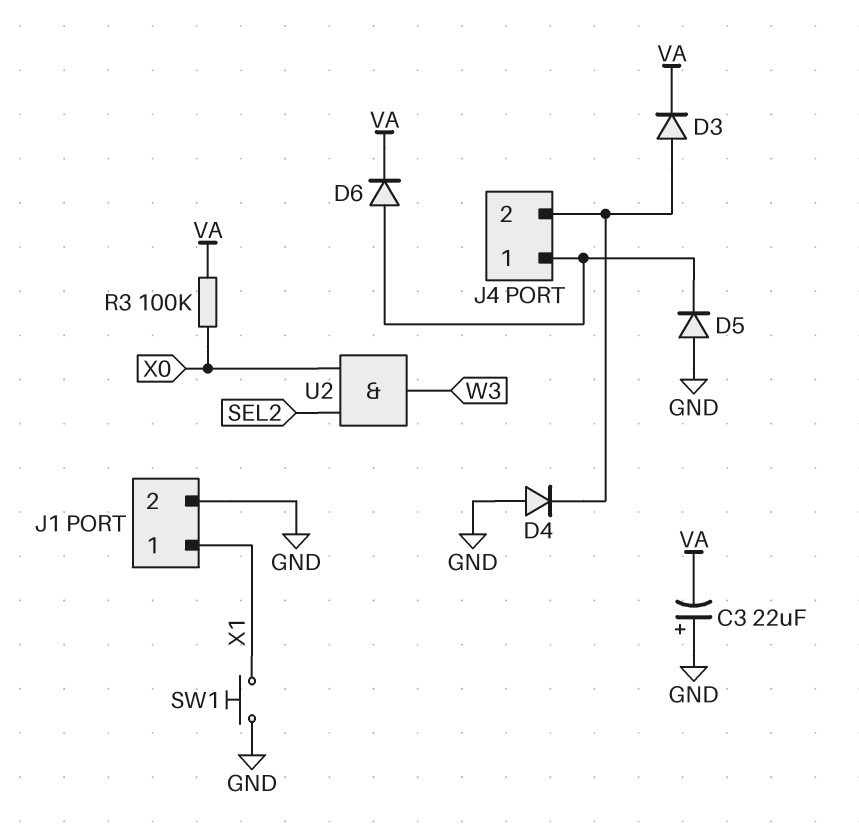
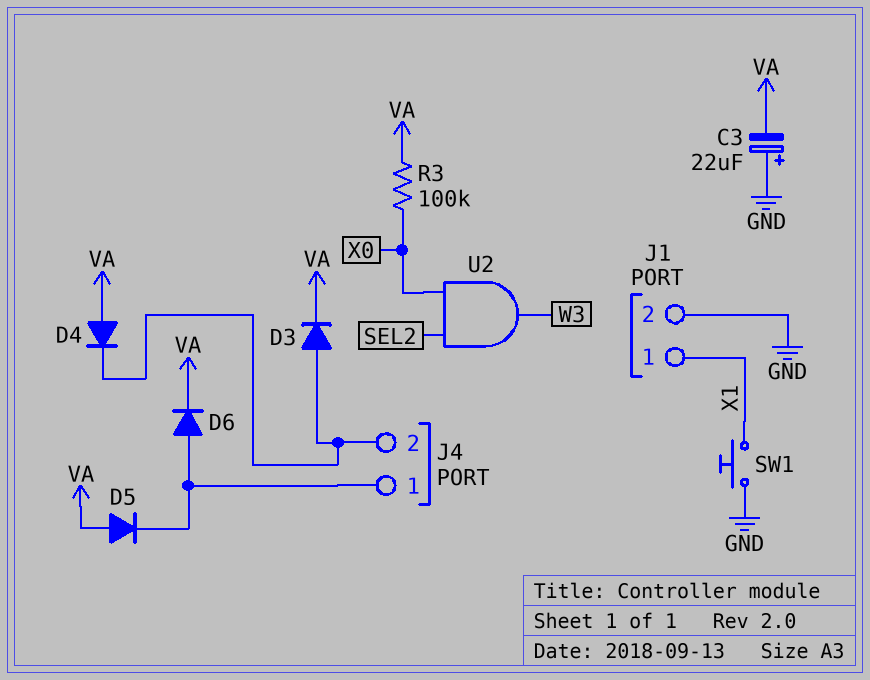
D4: diode (A GND, K J4/2) -> diode (A VA, K J4/2)
D5: diode (A GND, K J4/1) -> diode (A VA, K J4/1)

